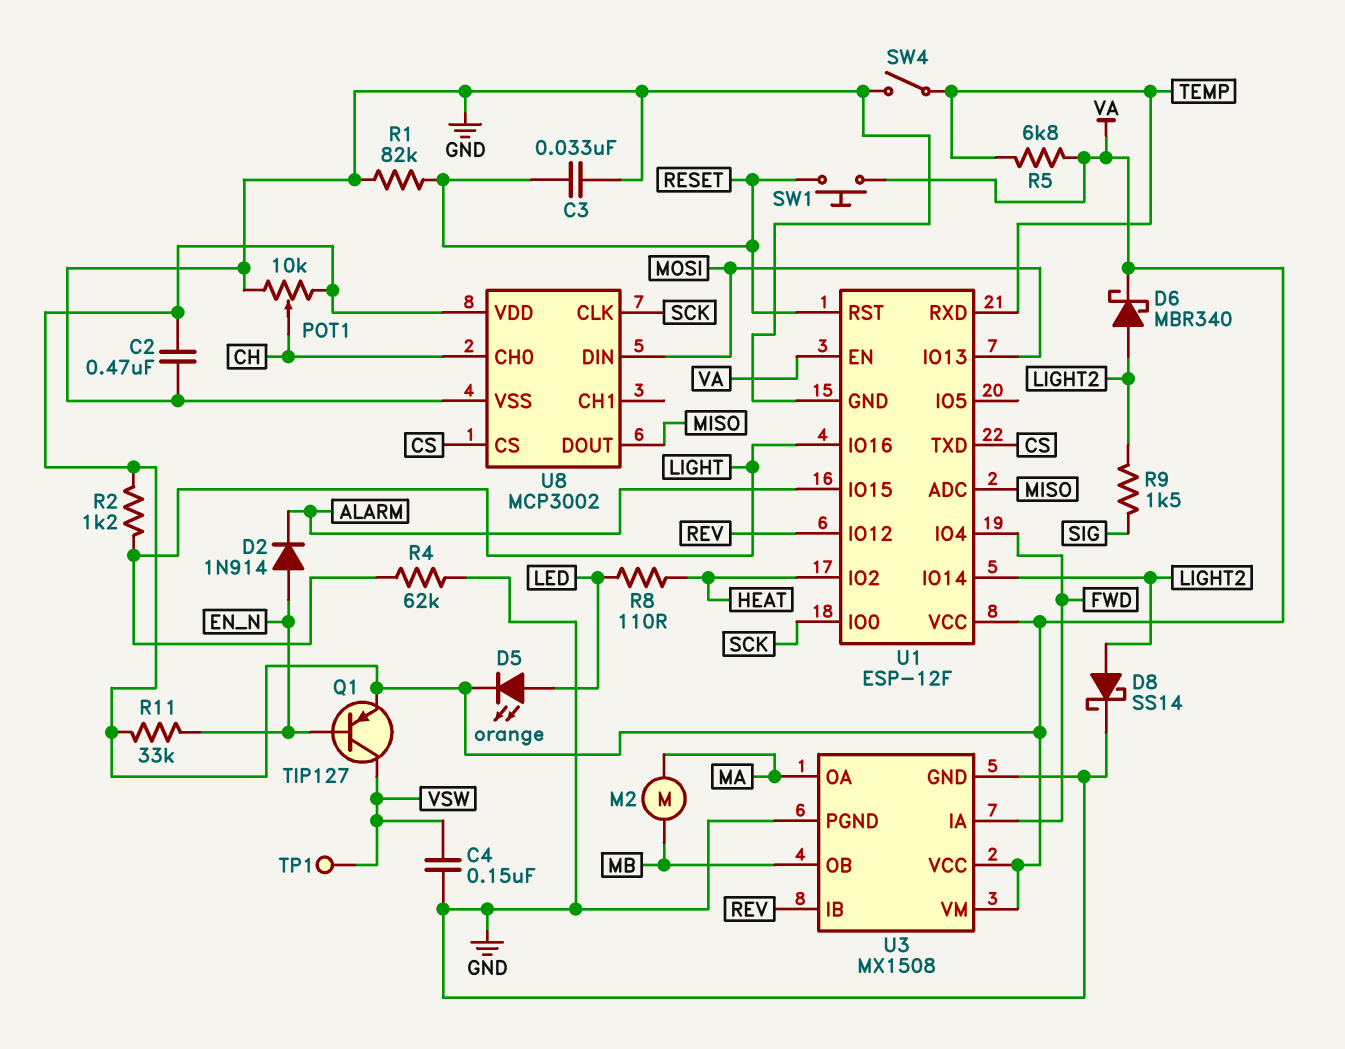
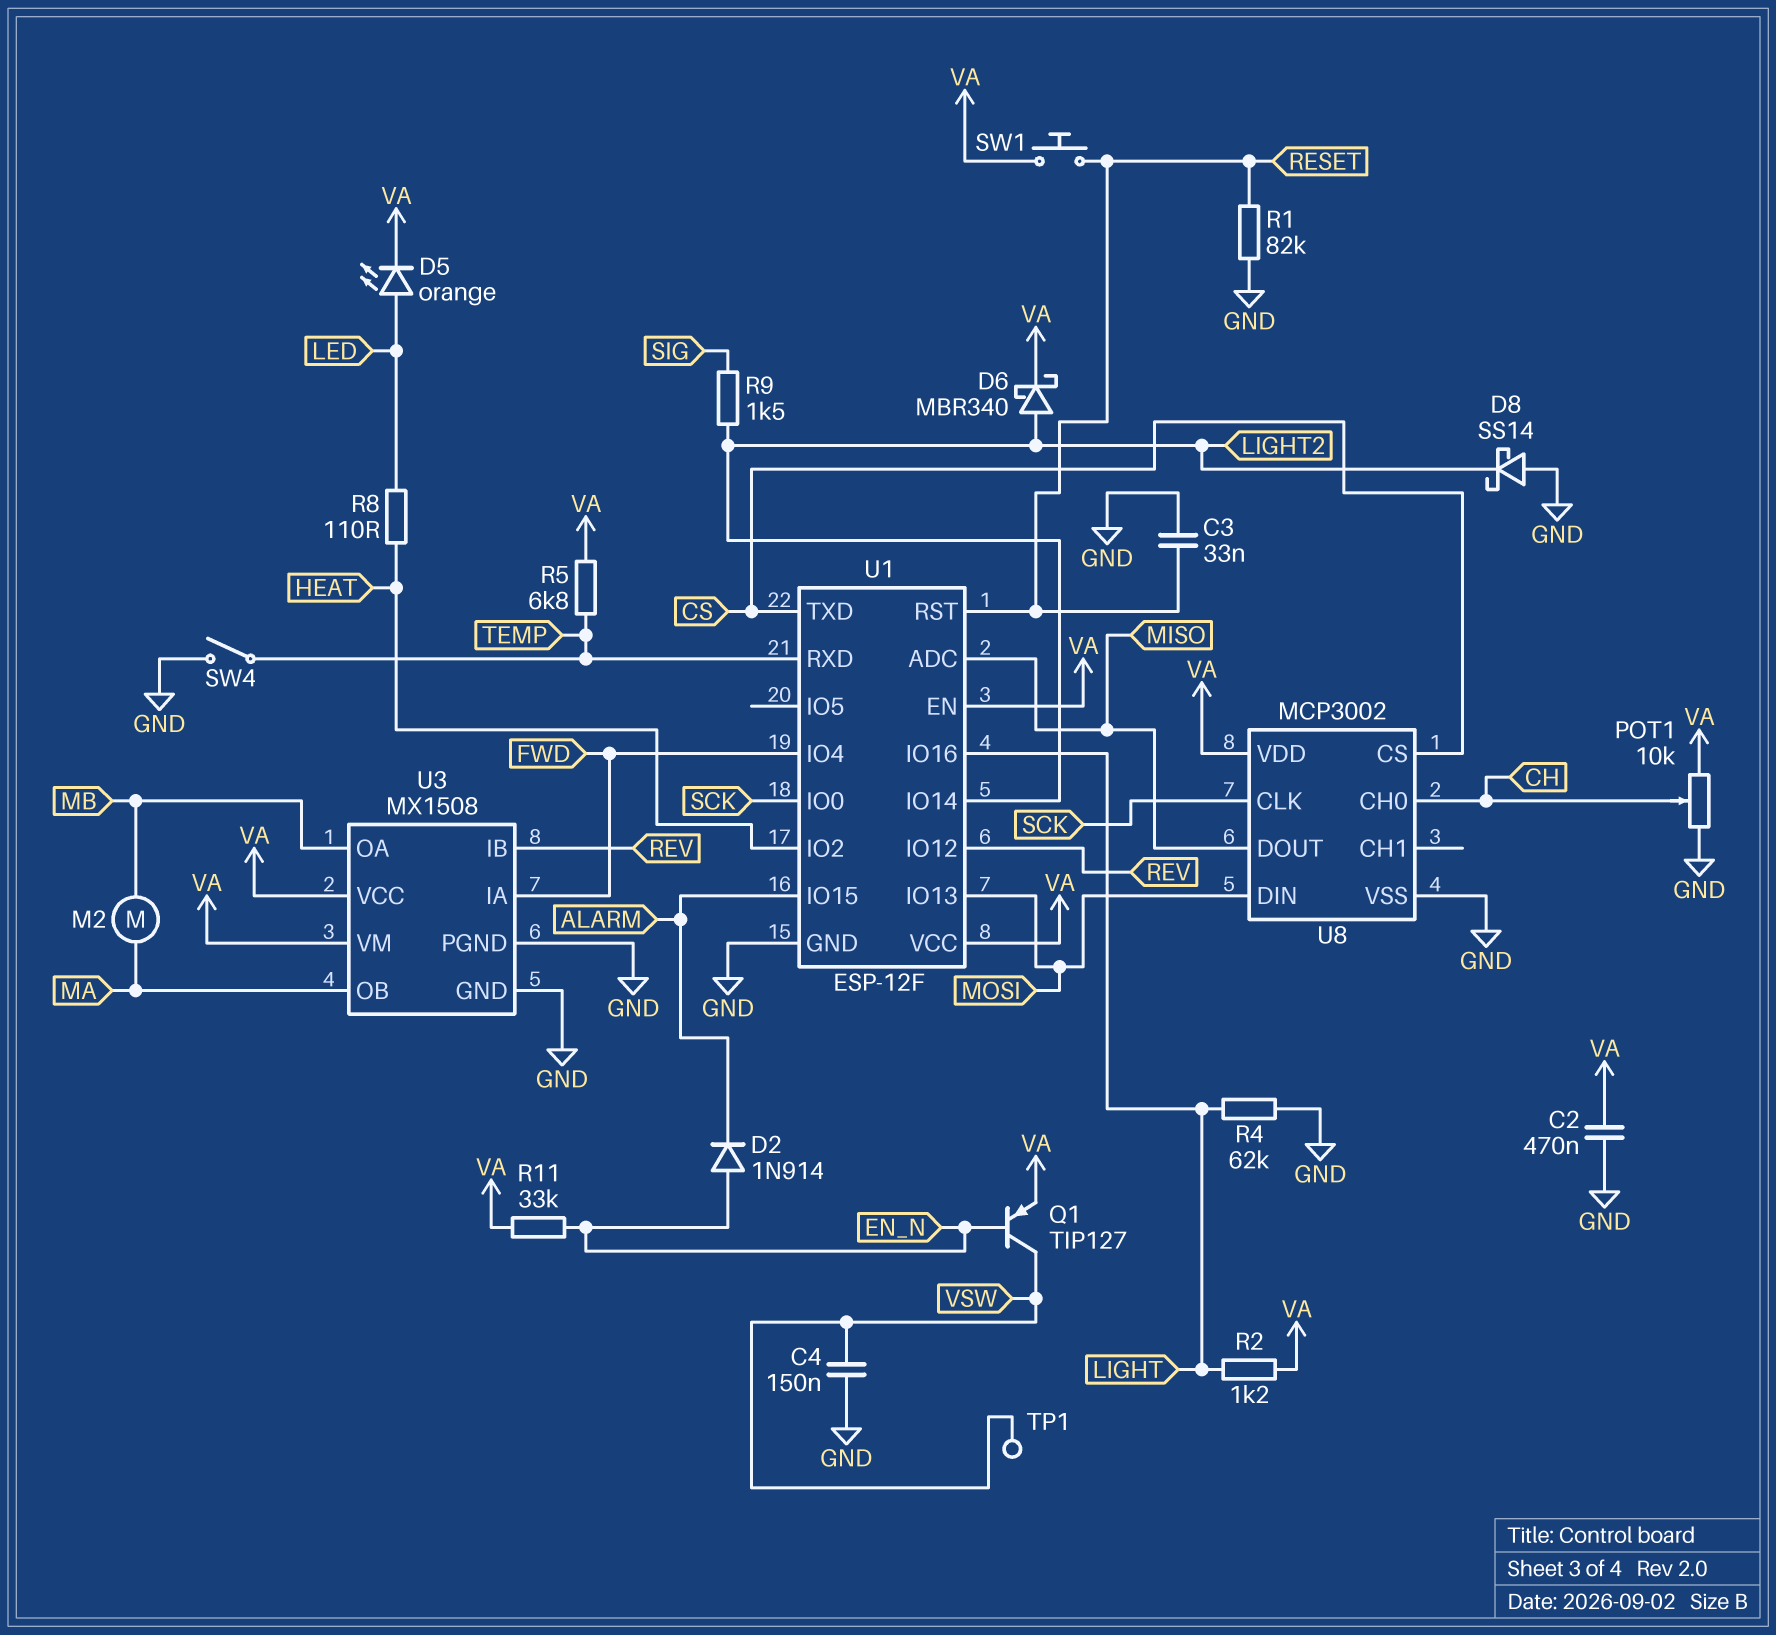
D8: schottky SS14 (A LIGHT2, K GND) -> schottky SS14 (A GND, K LIGHT2)
U3 pin OA: MA -> MB
U3 pin OB: MB -> MA

